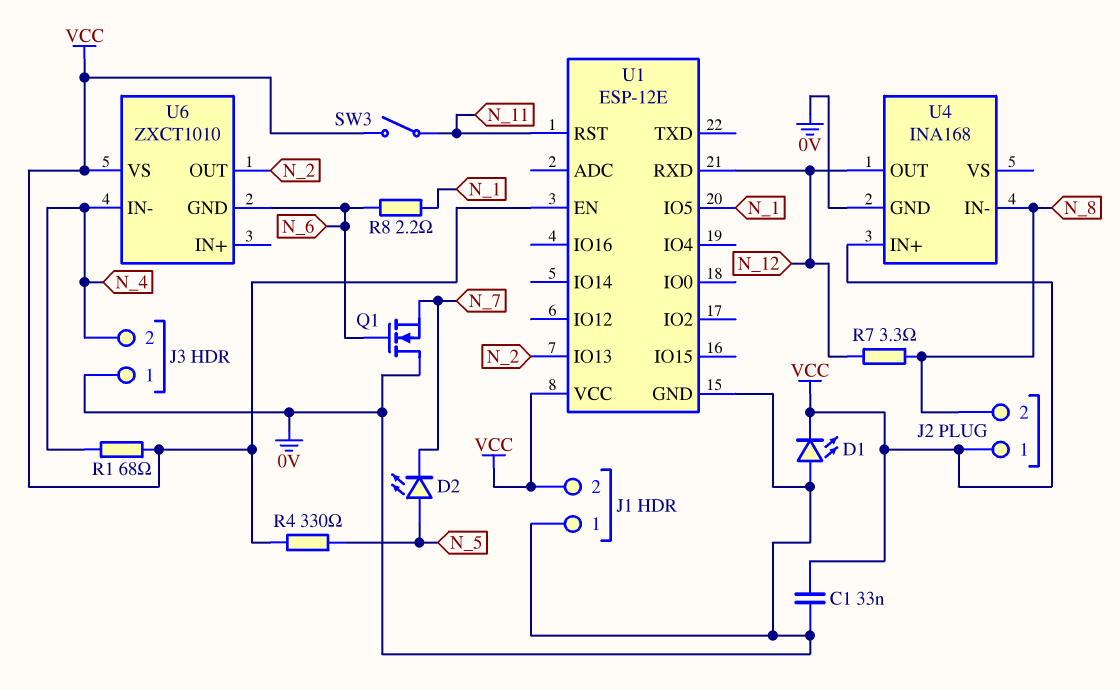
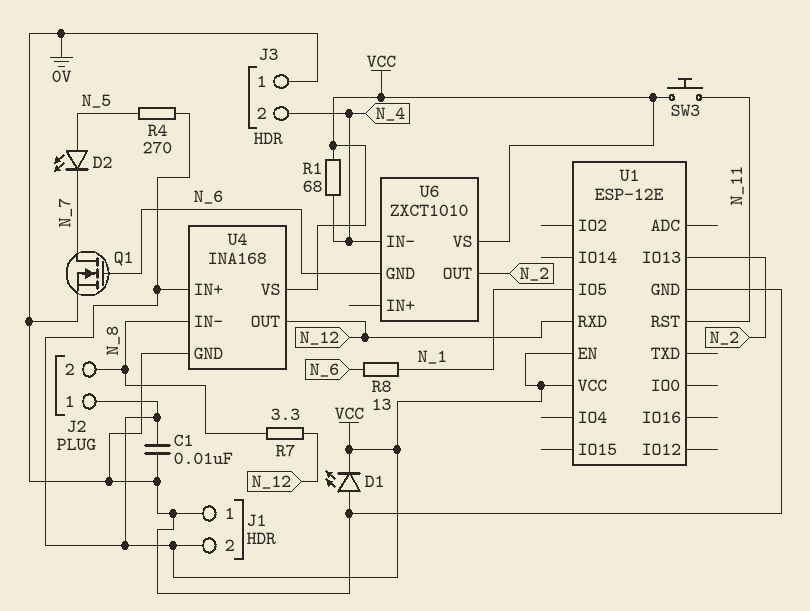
C1: 33nF (0V, VCC) -> 10nF (0V, VCC)
Q1: NMOS (G N_6, D 0V, S N_7) -> NMOS (G N_6, D N_7, S 0V)
R4: 330 (N_5, VCC) -> 270 (N_5, VCC)
R8: 2.2 (N_1, N_6) -> 13 (N_1, N_6)
SW3: switch (N_11, VCC) -> button (N_11, VCC)
U4 pin VS: none -> VCC

